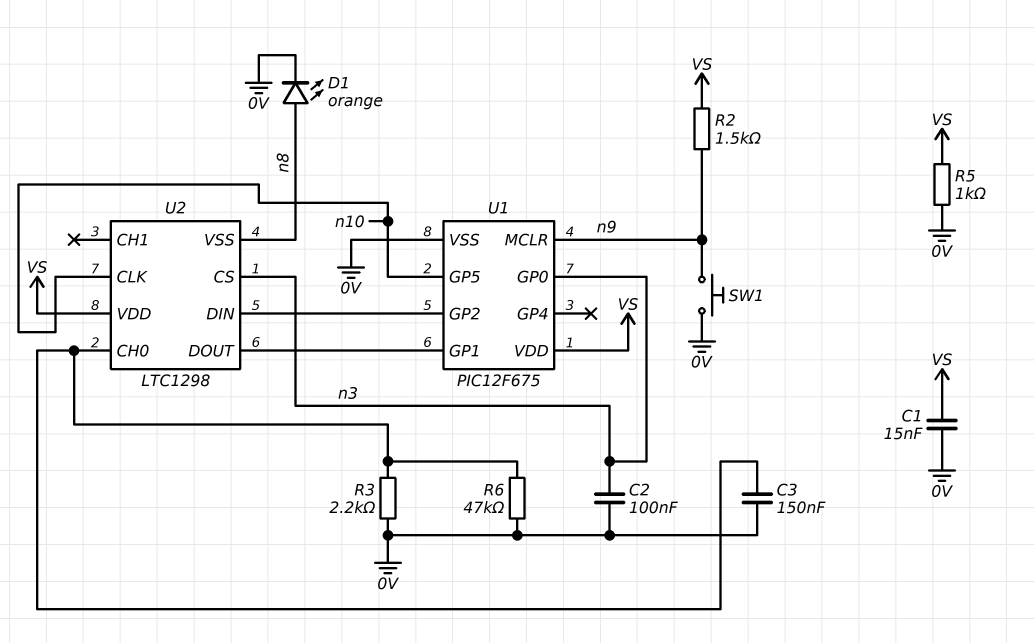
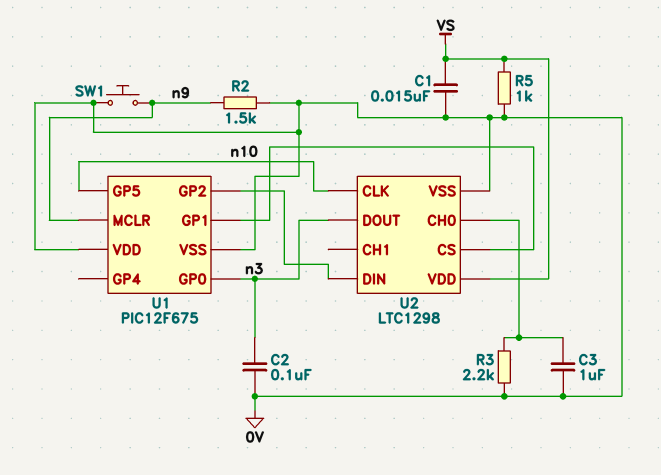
C3: 150nF (0V, U2/CH0) -> 1uF (0V, U2/CH0)
D1: LED orange (A n8, K 0V) -> none
R2: 1.5k (VS, n9) -> 1.5k (0V, n9)
R6: 47k (0V, U2/CH0) -> none
U1 pin VDD: VS -> 0V
U2 pin CS: n3 -> U1/GP1
U2 pin DOUT: U1/GP1 -> n3
U2 pin VSS: n8 -> 0V

